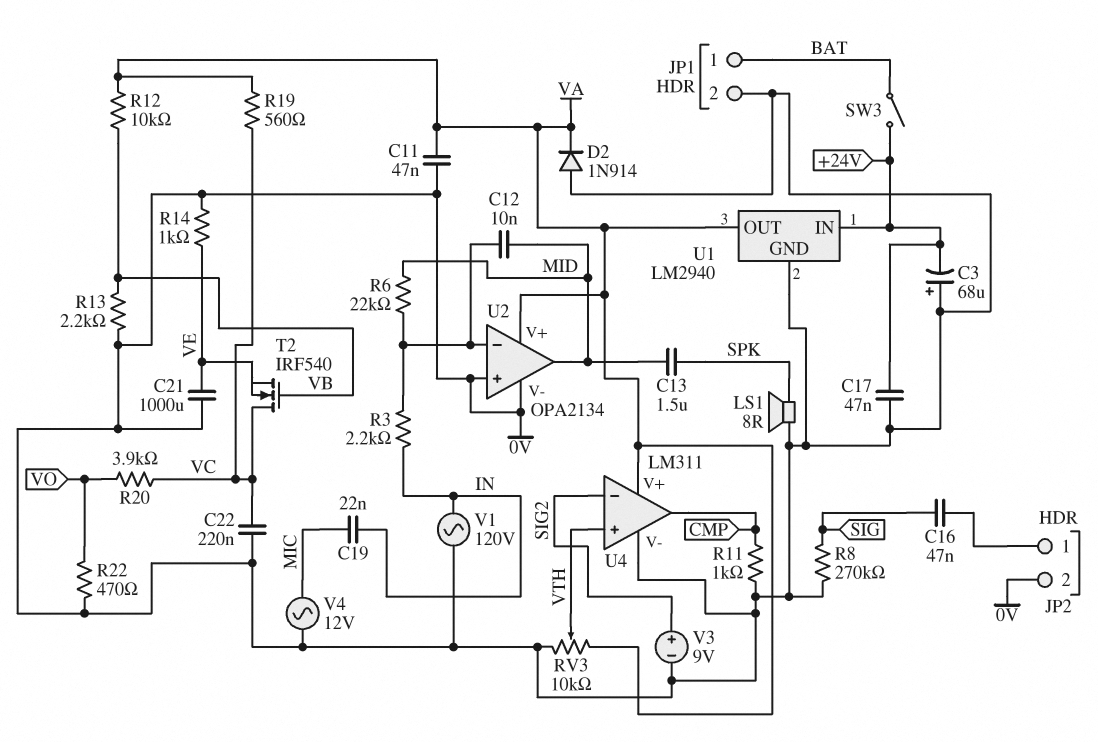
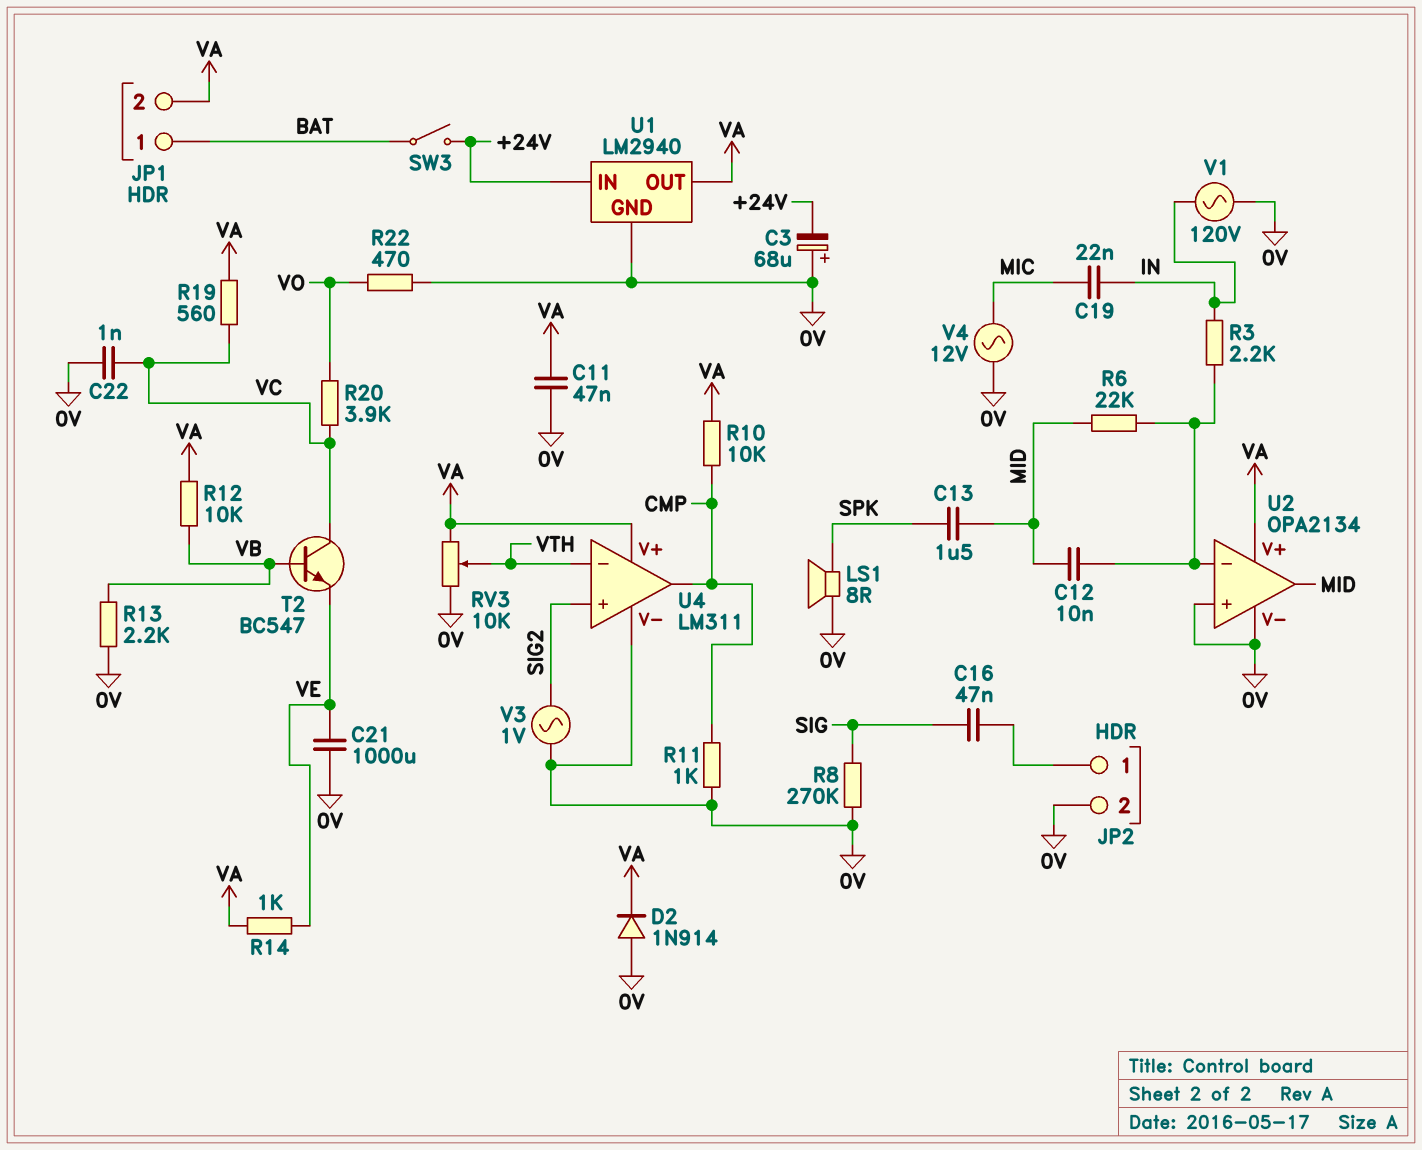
C17: 47nF (+24V, 0V) -> none
C22: 220nF (0V, VC) -> 1nF (0V, VC)
JP1 pin 2: 0V -> VA
R10: none -> 10k (CMP, VA)
R14: 1k (0V, VE) -> 1k (VA, VE)
T2: NMOS IRF540 (G VB, D VC, S VE) -> NPN BC547 (B VB, C VC, E VE)
U4 pin in+: VTH -> SIG2
U4 pin in-: SIG2 -> VTH
V3: 9V (plus SIG2, minus 0V) -> AC 1V (0V, SIG2)

